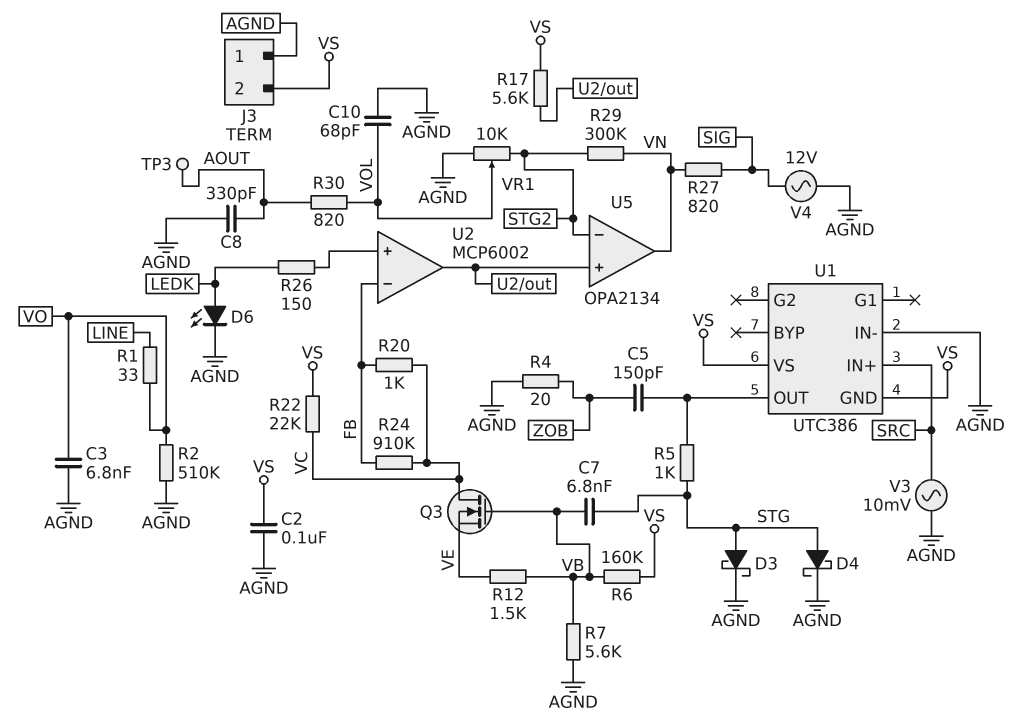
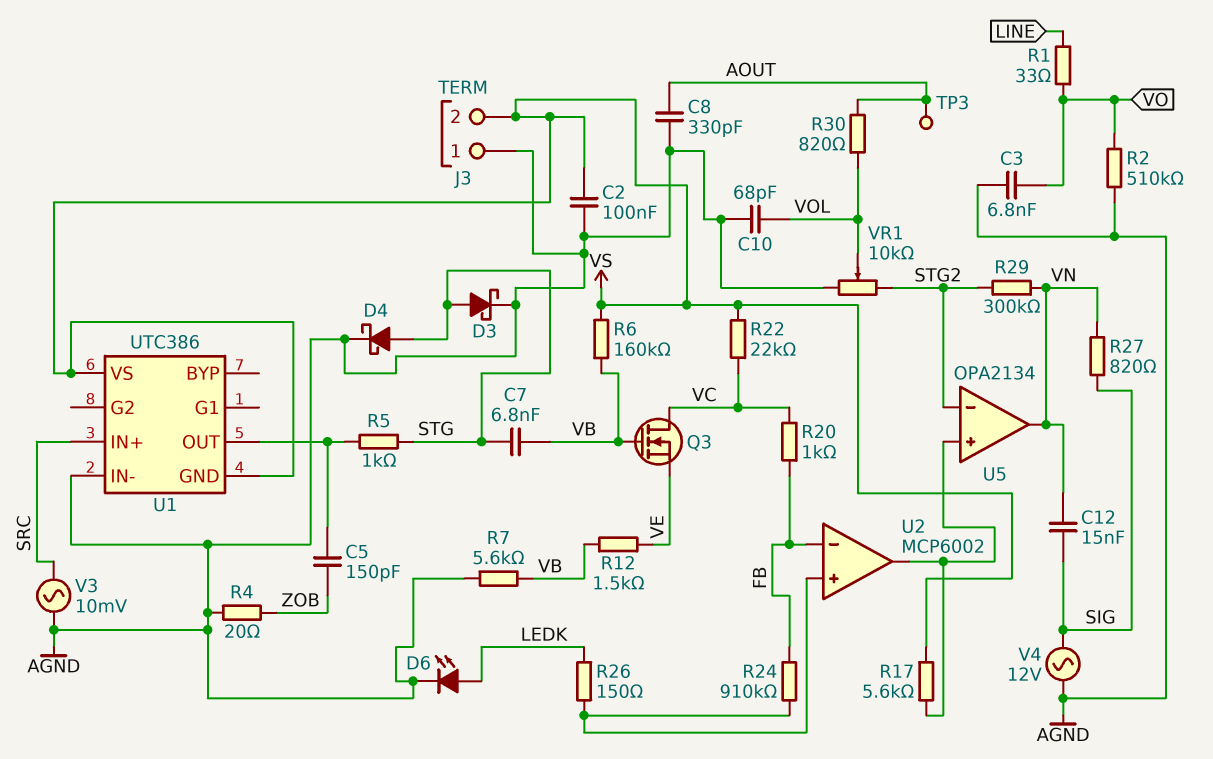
C12: none -> 15nF (SIG, VN)
R24: 910k (FB, VC) -> 910k (FB, U2/in+)

